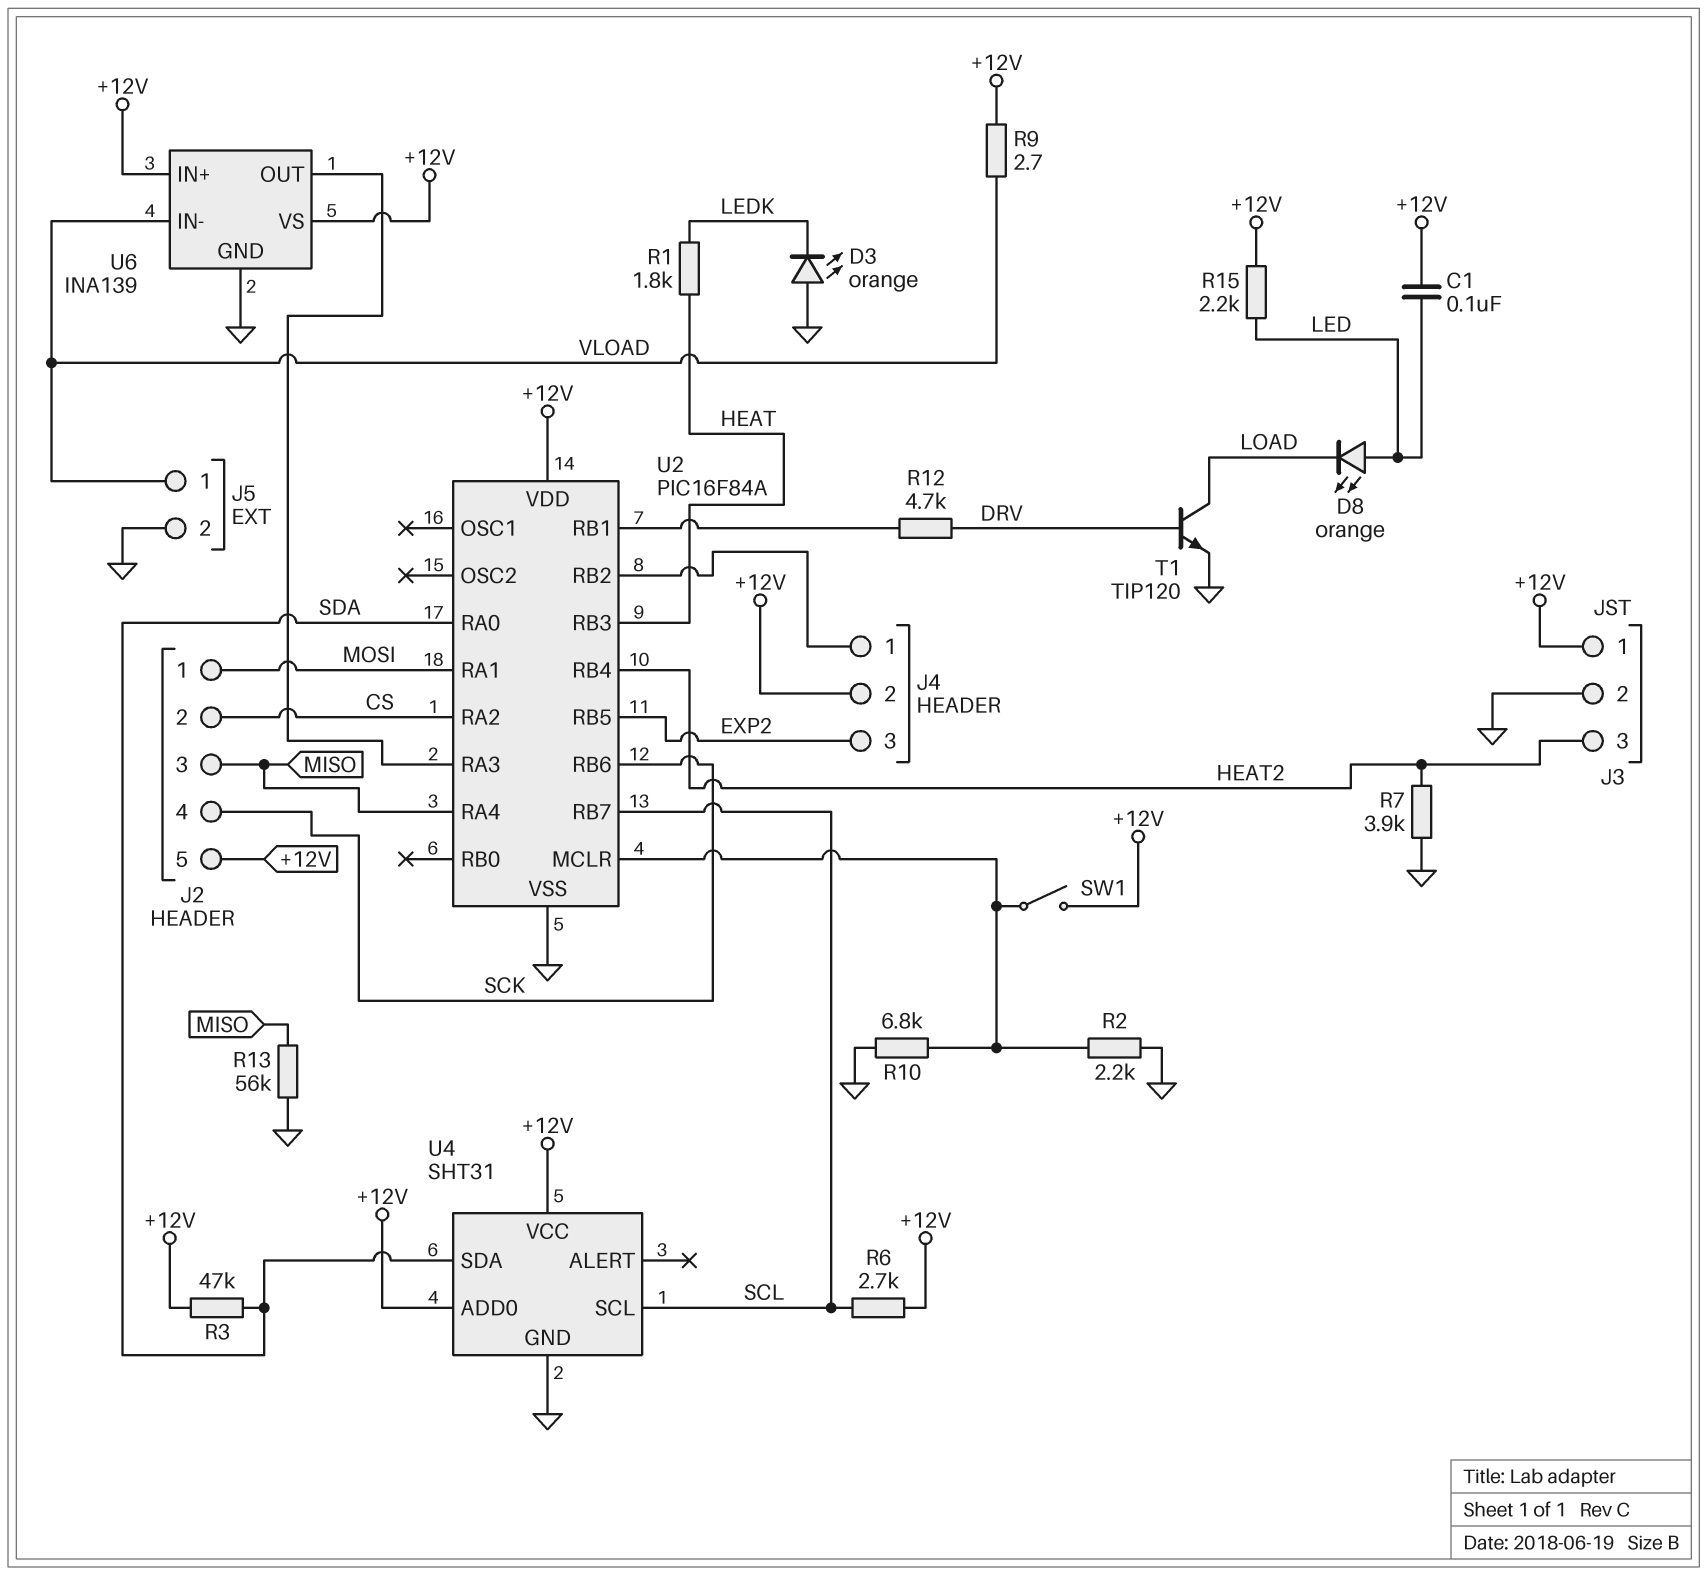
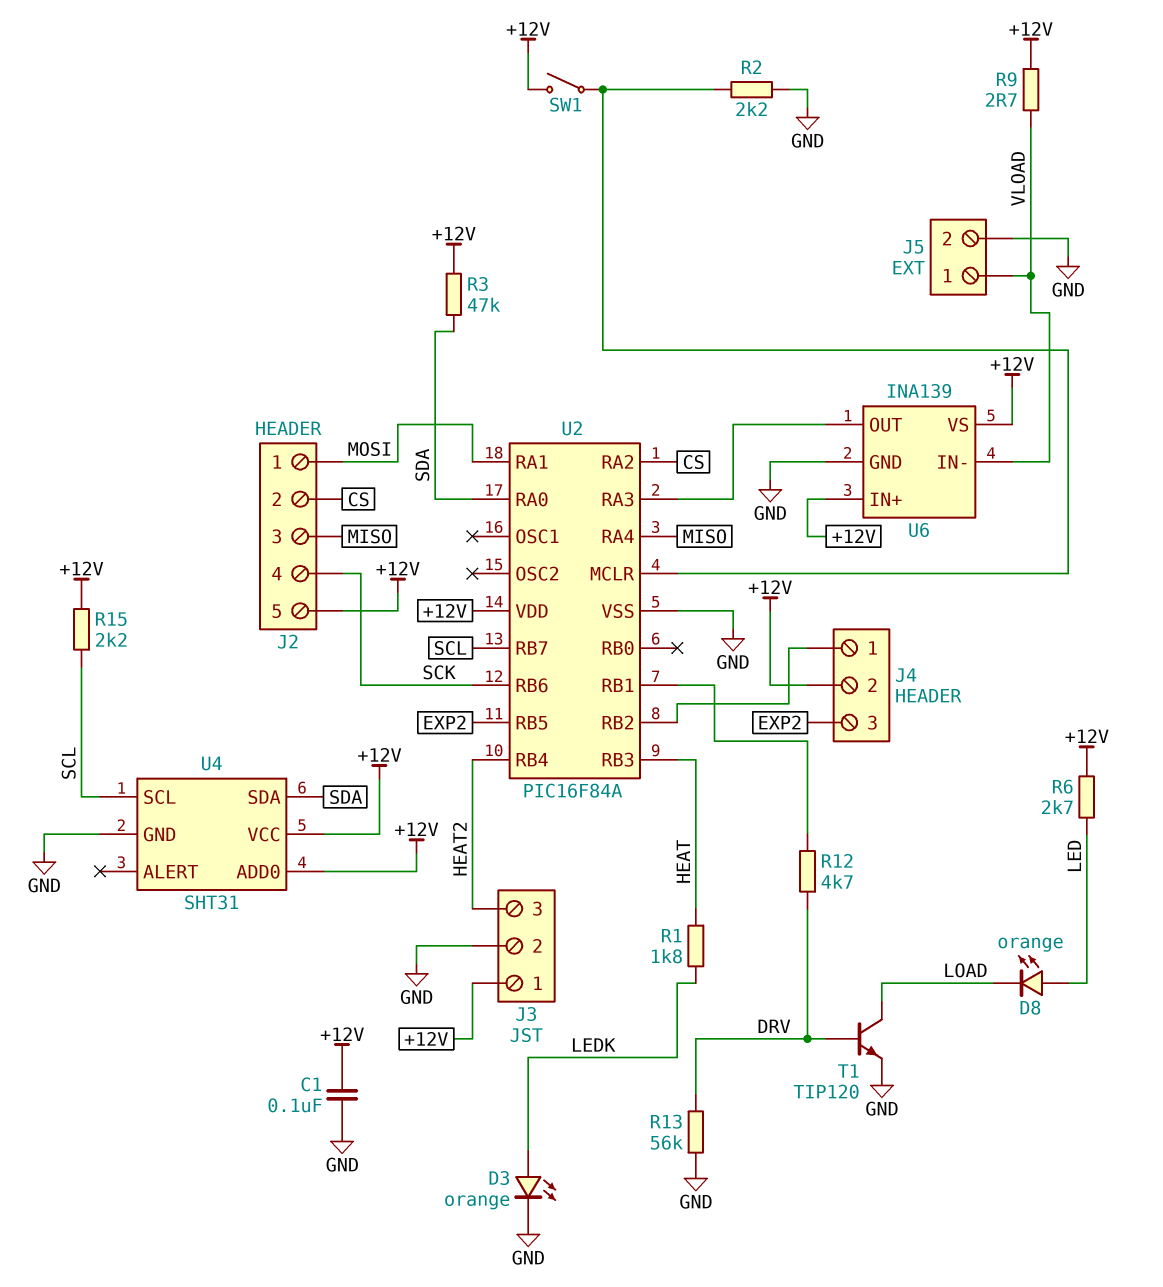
C1: 100nF (+12V, LED) -> 100nF (+12V, GND)
D3: LED orange (A GND, K LEDK) -> LED orange (A LEDK, K GND)
R6: 2.7k (+12V, SCL) -> 2.7k (+12V, LED)
R7: 3.9k (GND, HEAT2) -> none
R10: 6.8k (GND, U2/MCLR) -> none
R13: 56k (GND, MISO) -> 56k (DRV, GND)
R15: 2.2k (+12V, LED) -> 2.2k (+12V, SCL)

